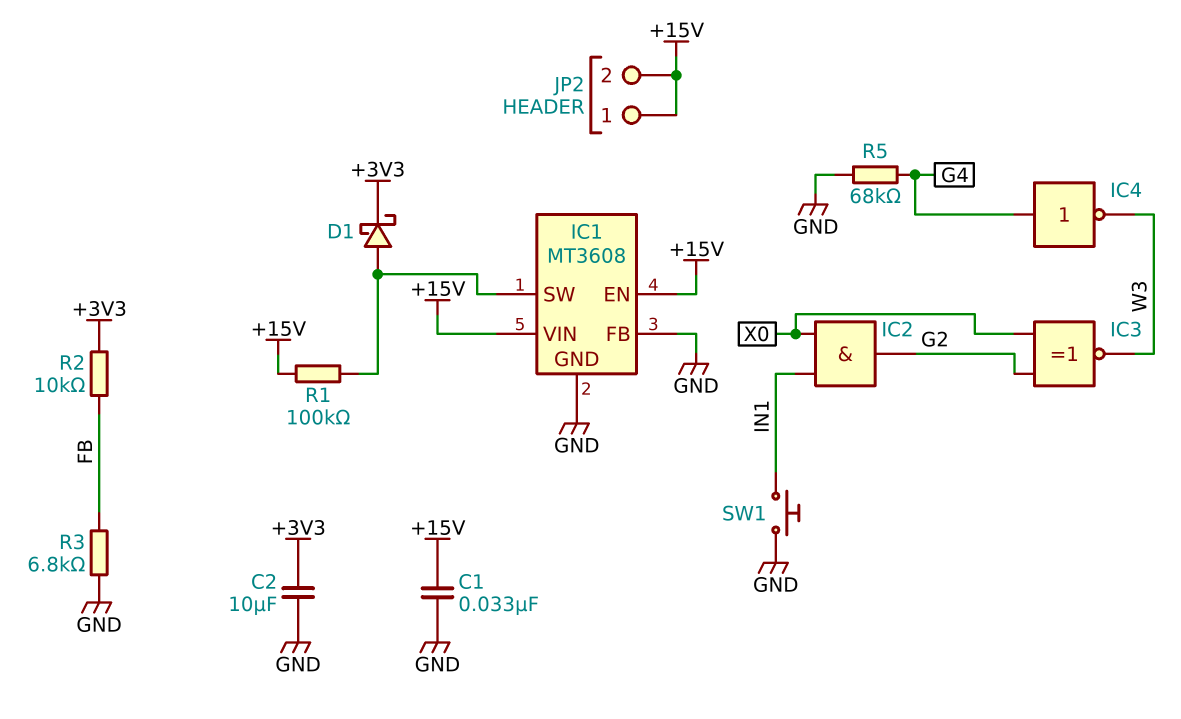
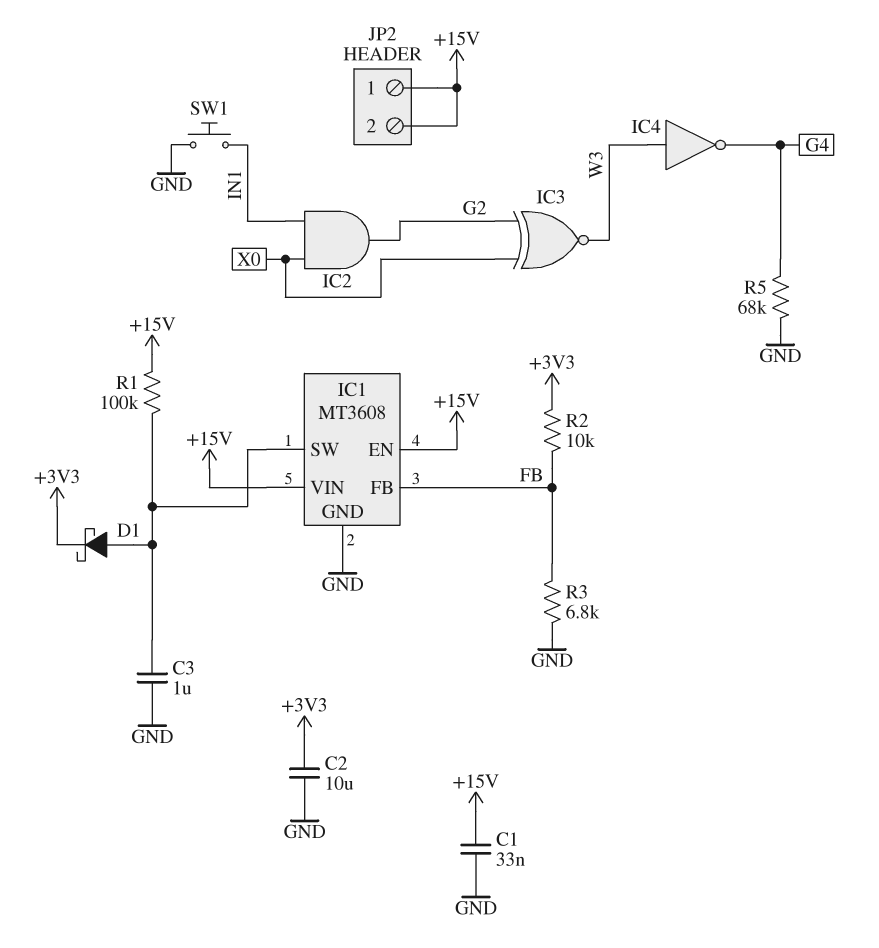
C3: none -> 1uF (GND, IC1/SW)
IC1 pin FB: GND -> FB
IC4: NOT (in G4, out W3) -> NOT (in W3, out G4)

